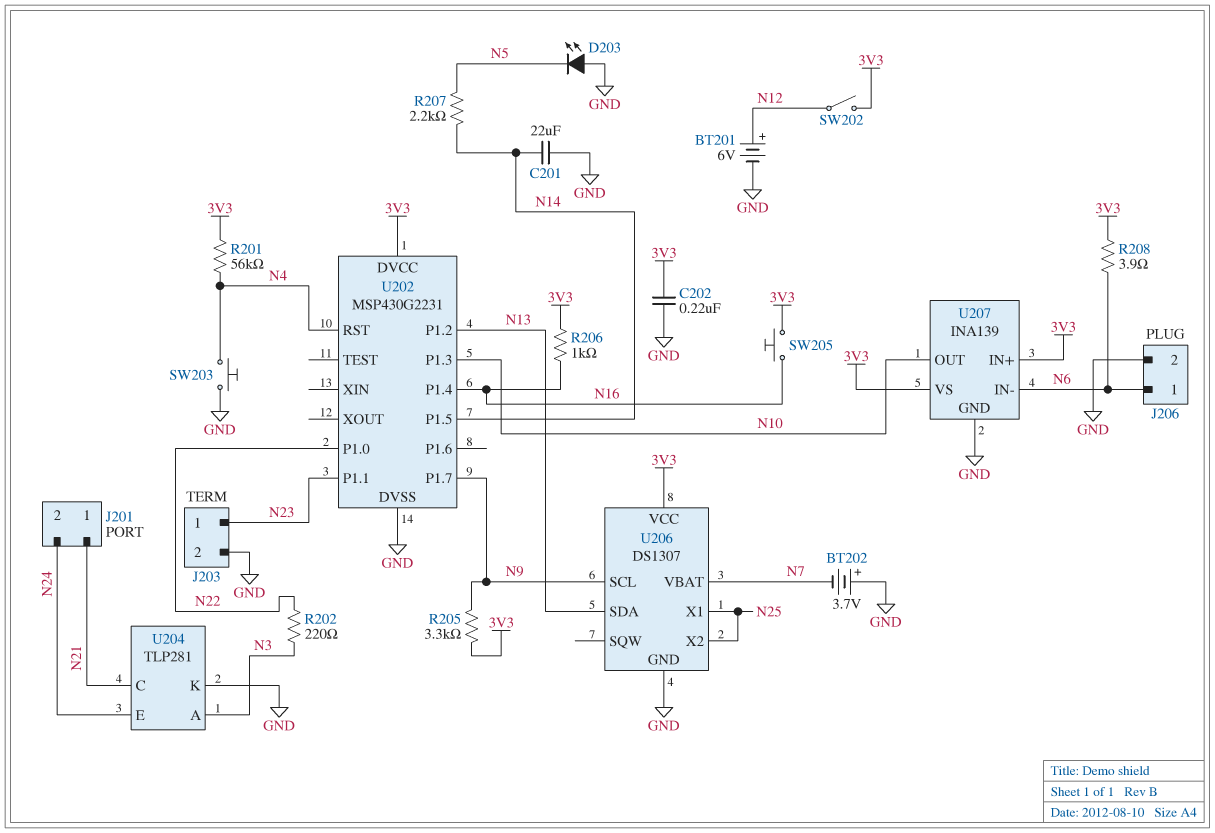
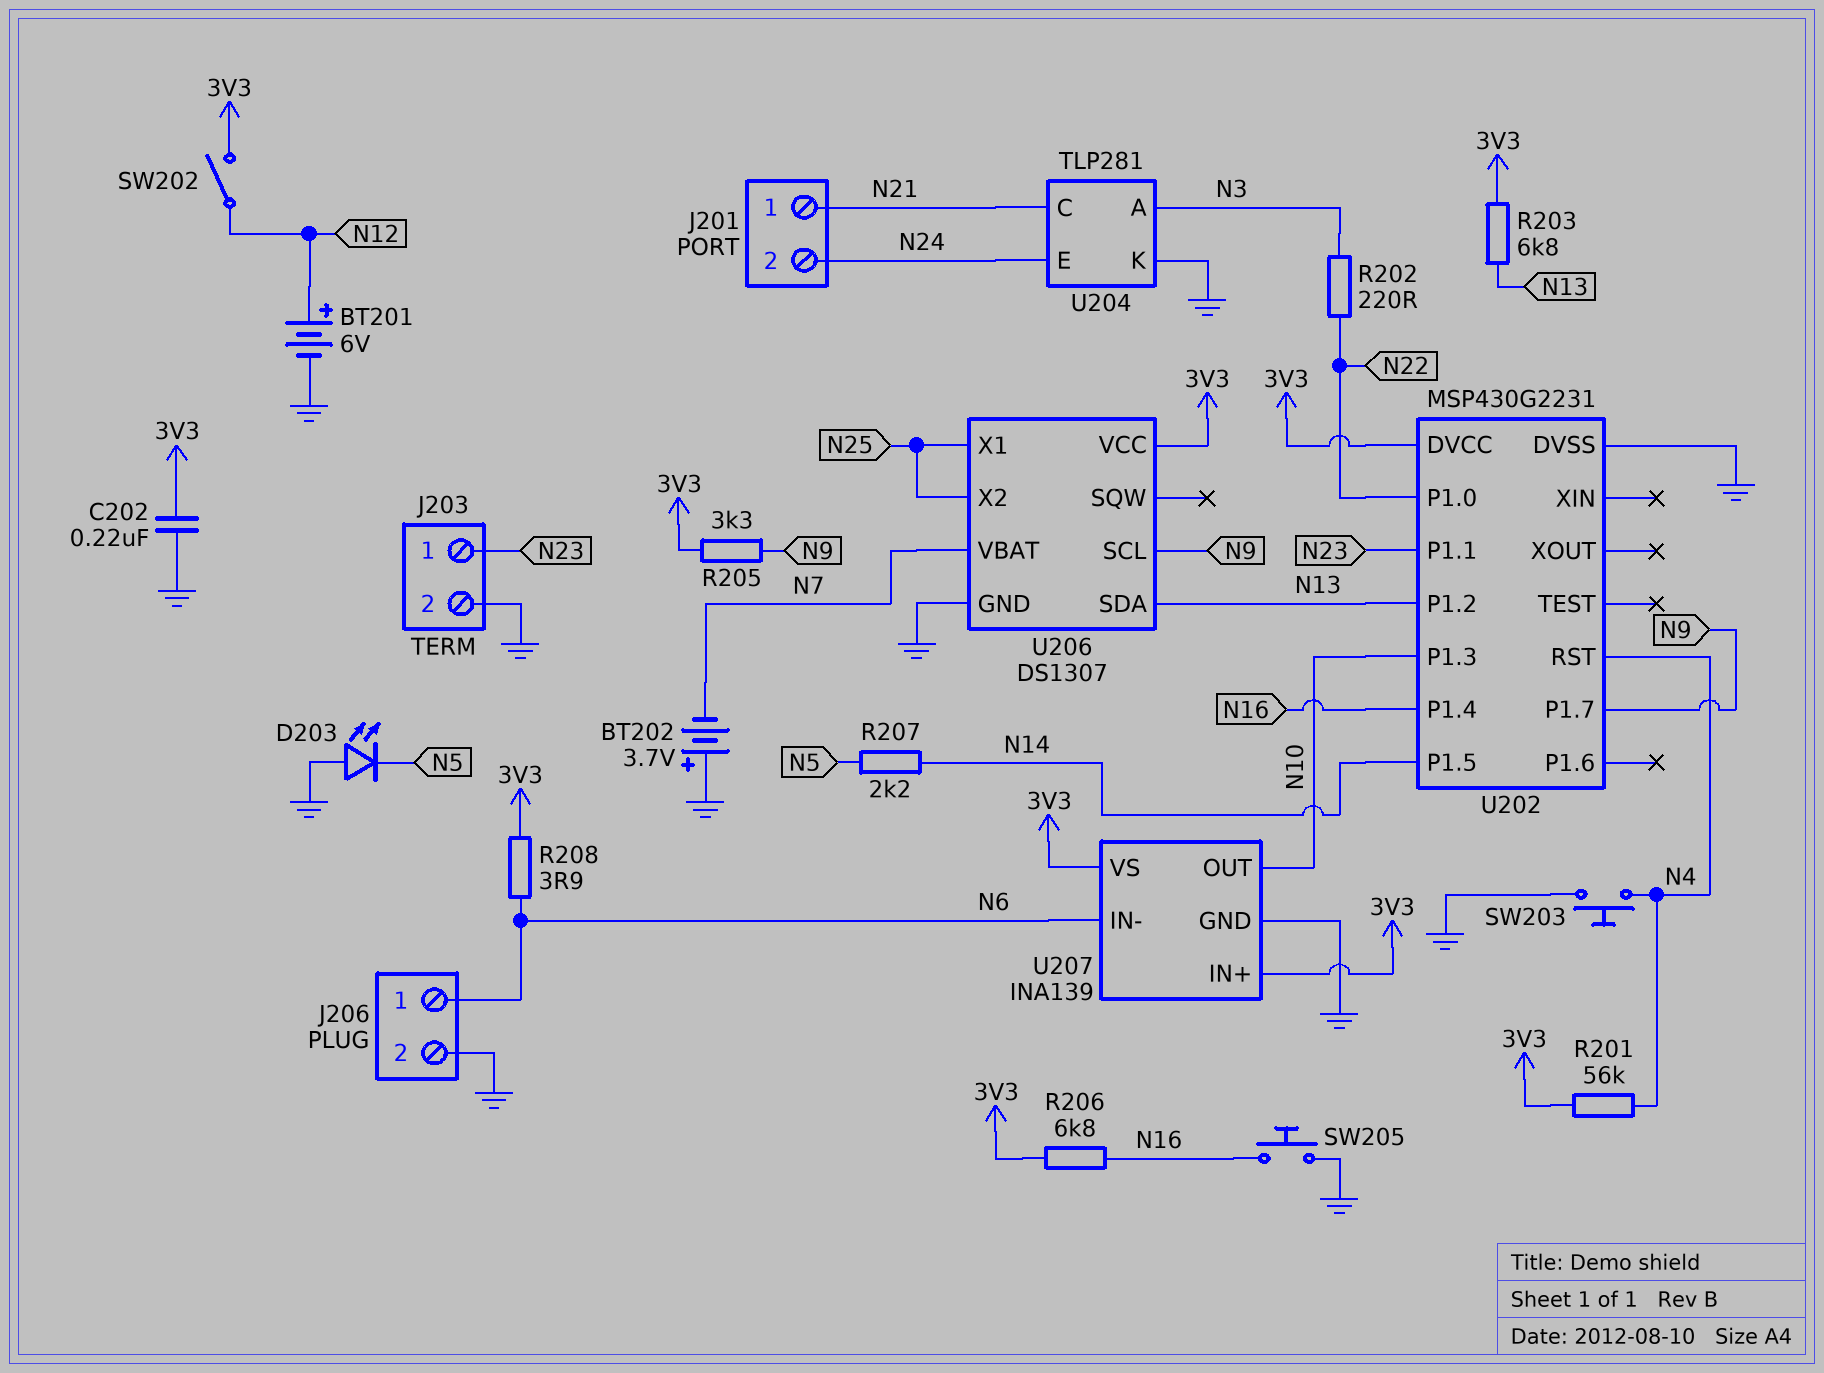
C201: 22uF (GND, N14) -> none
R203: none -> 6.8k (3V3, N13)
R206: 1k (3V3, N16) -> 6.8k (3V3, N16)
SW205: button (3V3, N16) -> button (GND, N16)

